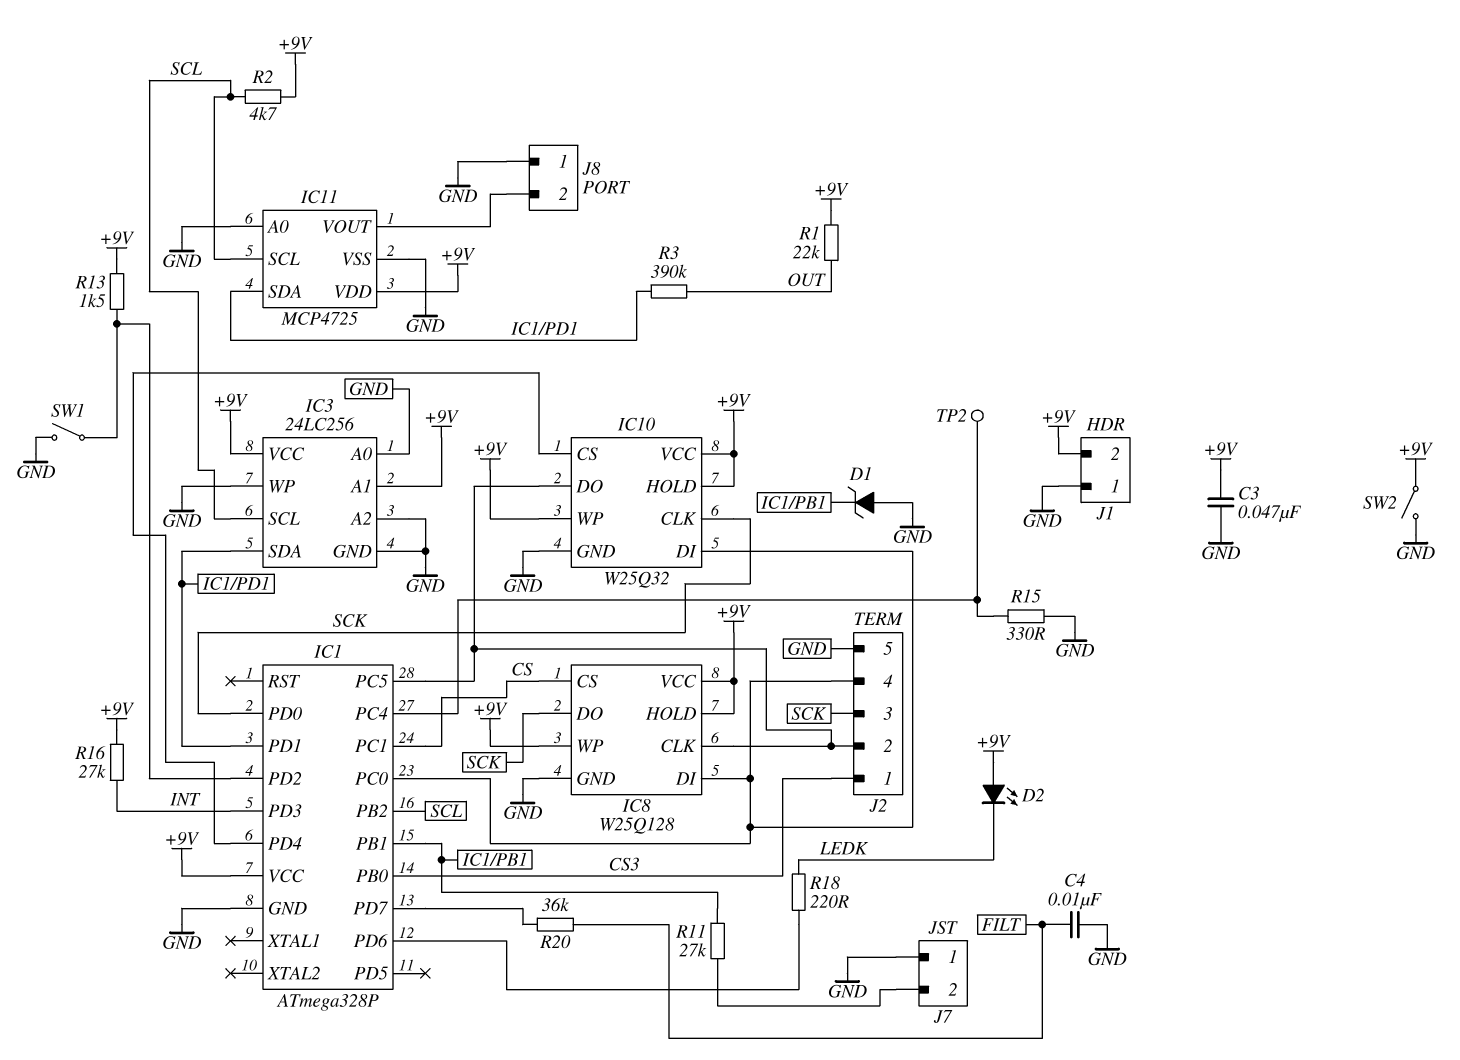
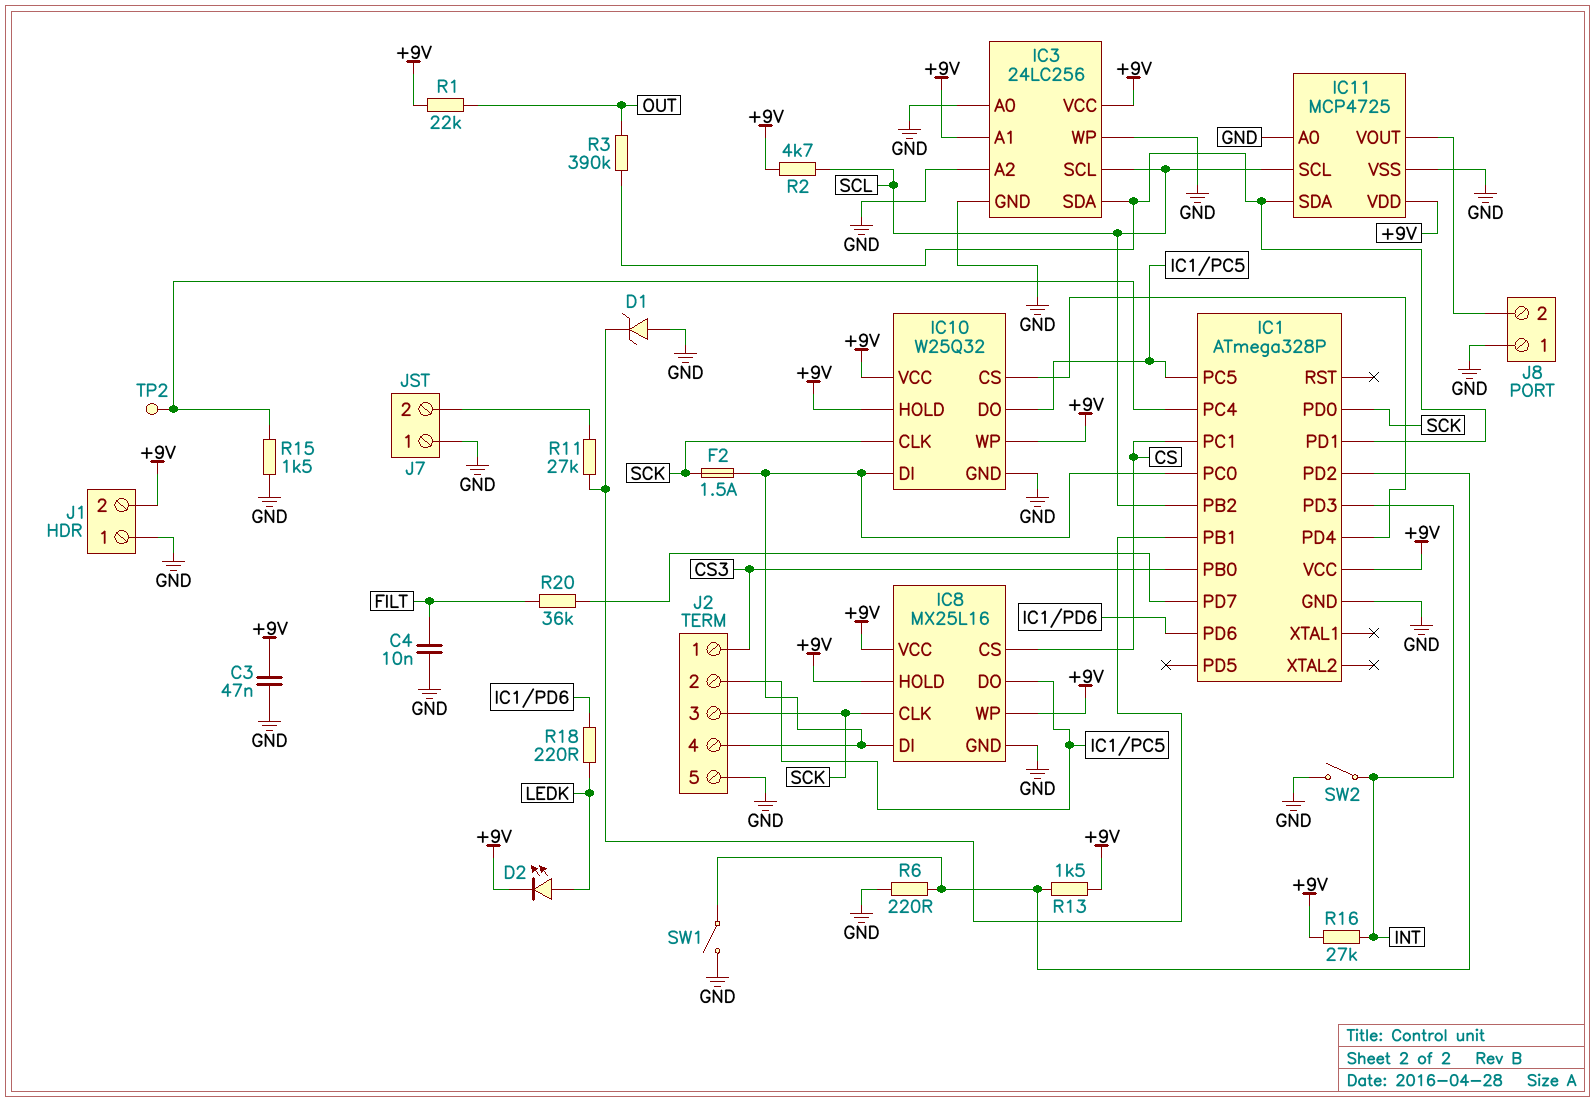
D2: LED (A +9V, K LEDK) -> LED (A LEDK, K +9V)
F2: none -> 1.5A (IC1/PC0, SCK)
IC8: W25Q128 -> MX25L16
IC8 pin CLK: IC1/PC5 -> SCK
IC8 pin DO: SCK -> IC1/PC5
R6: none -> 220 (GND, IC1/PD2)
R15: 330 (GND, IC1/PC4) -> 1.5k (GND, IC1/PC4)
SW2: switch (+9V, GND) -> switch (GND, INT)

